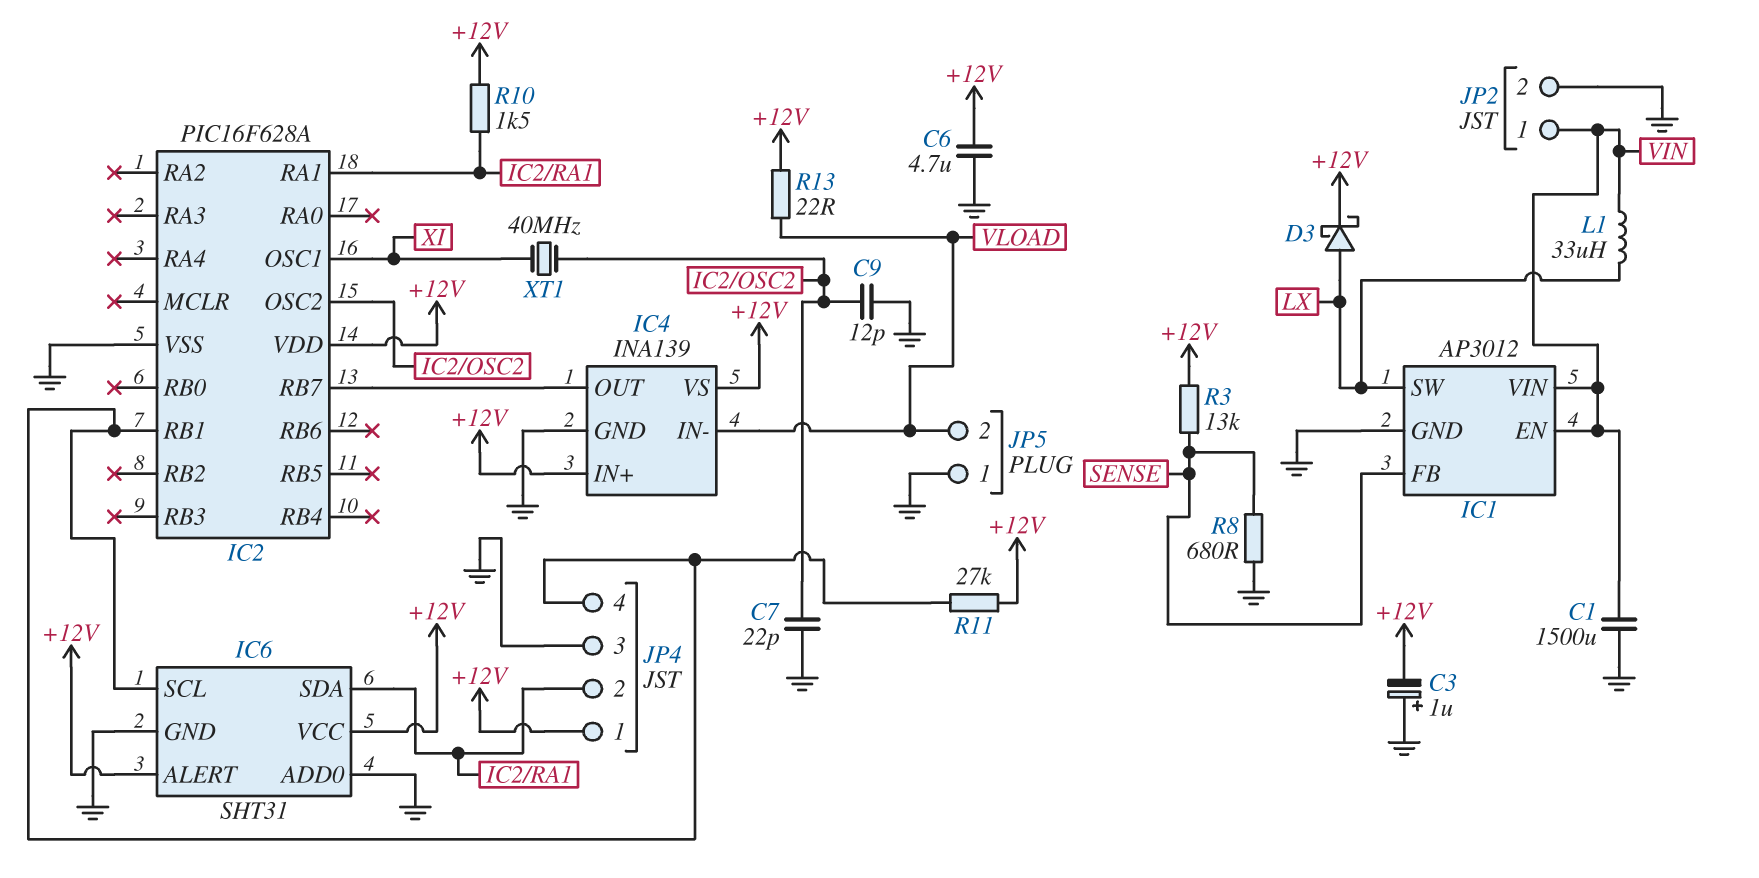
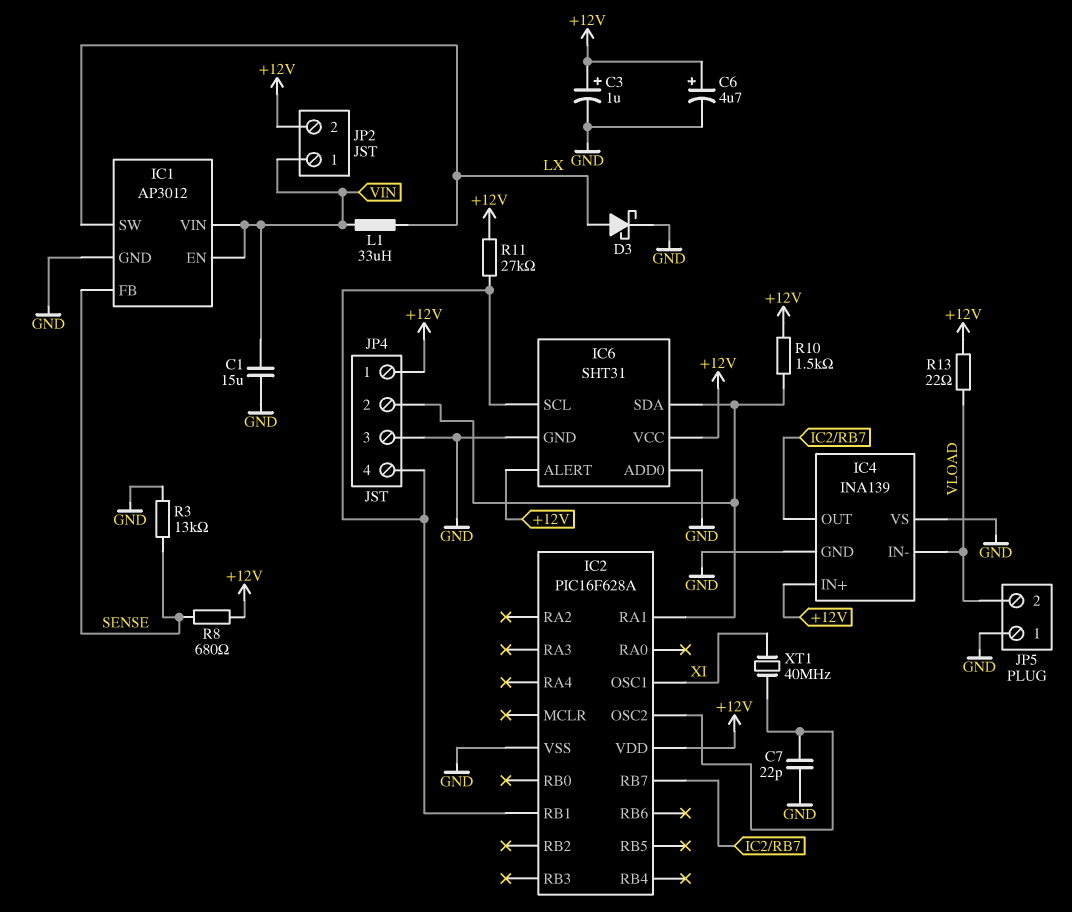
C1: 1500uF (GND, VIN) -> 15uF (GND, VIN)
C3: 1uF (plus GND, minus +12V) -> 1uF (plus +12V, minus GND)
C6: 4.7uF (+12V, GND) -> 4.7uF (plus +12V, minus GND)
C9: 12pF (GND, IC2/OSC2) -> none
D3: schottky (A LX, K +12V) -> schottky (A LX, K GND)
IC4 pin VS: +12V -> GND
JP2 pin 2: GND -> +12V
R3: 13k (+12V, SENSE) -> 13k (GND, SENSE)
R8: 680 (GND, SENSE) -> 680 (+12V, SENSE)

